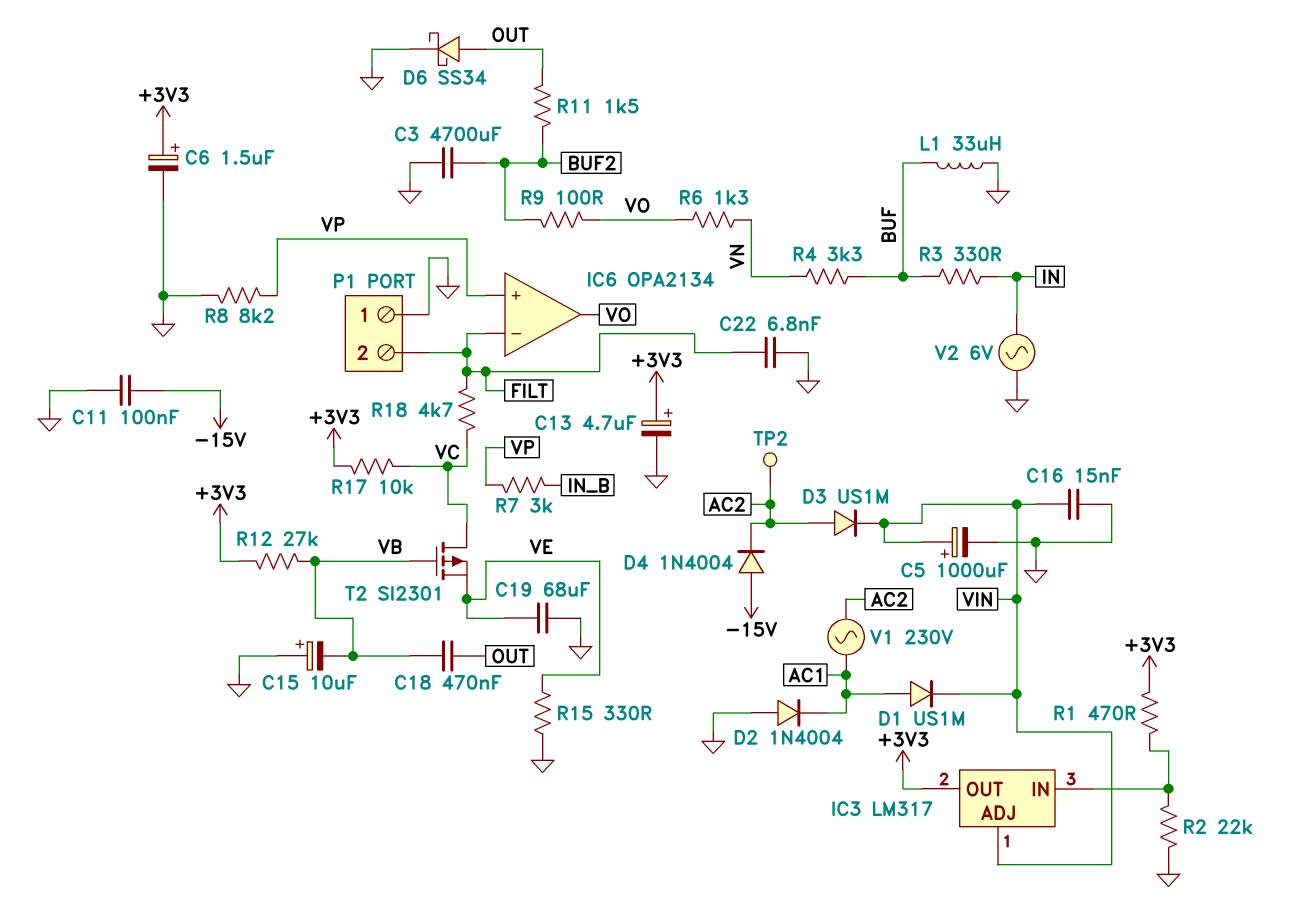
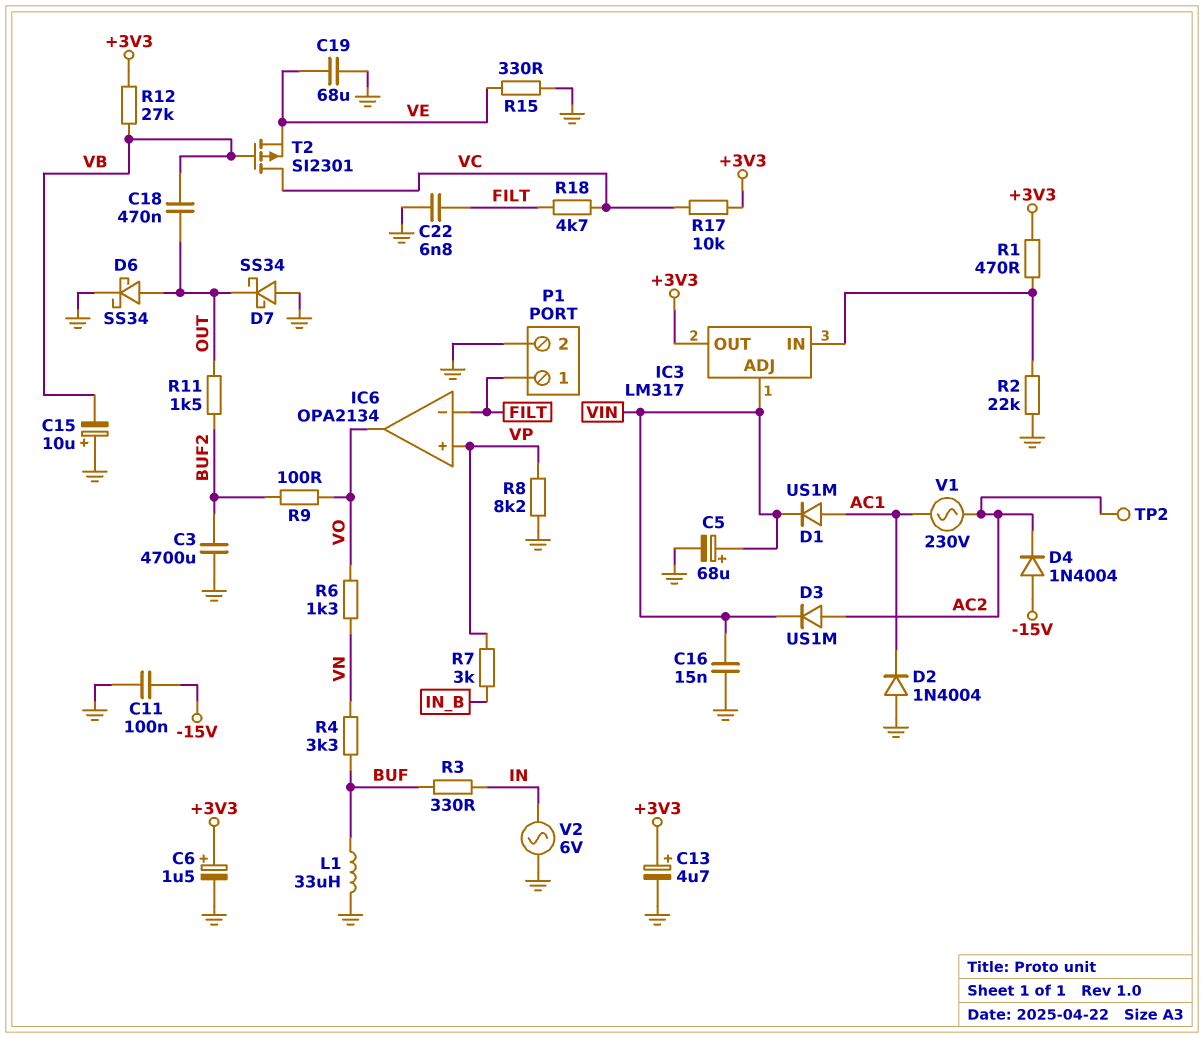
C5: 1000uF (plus VIN, minus GND) -> 68uF (plus VIN, minus GND)
D7: none -> schottky SS34 (A GND, K OUT)
P1 pin 1: GND -> FILT
P1 pin 2: FILT -> GND

